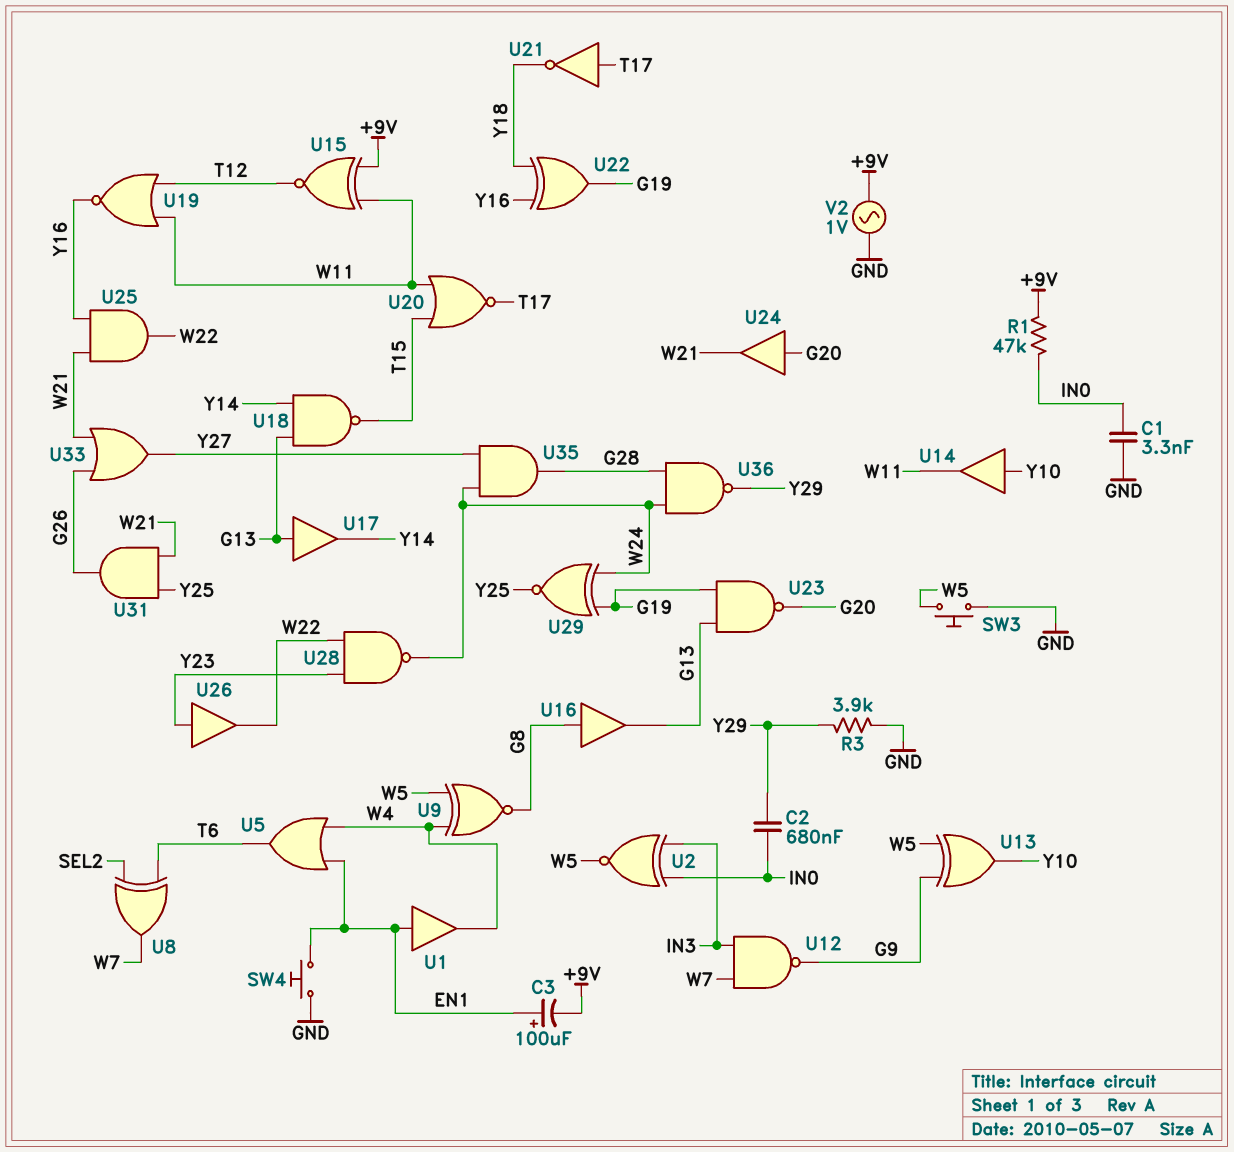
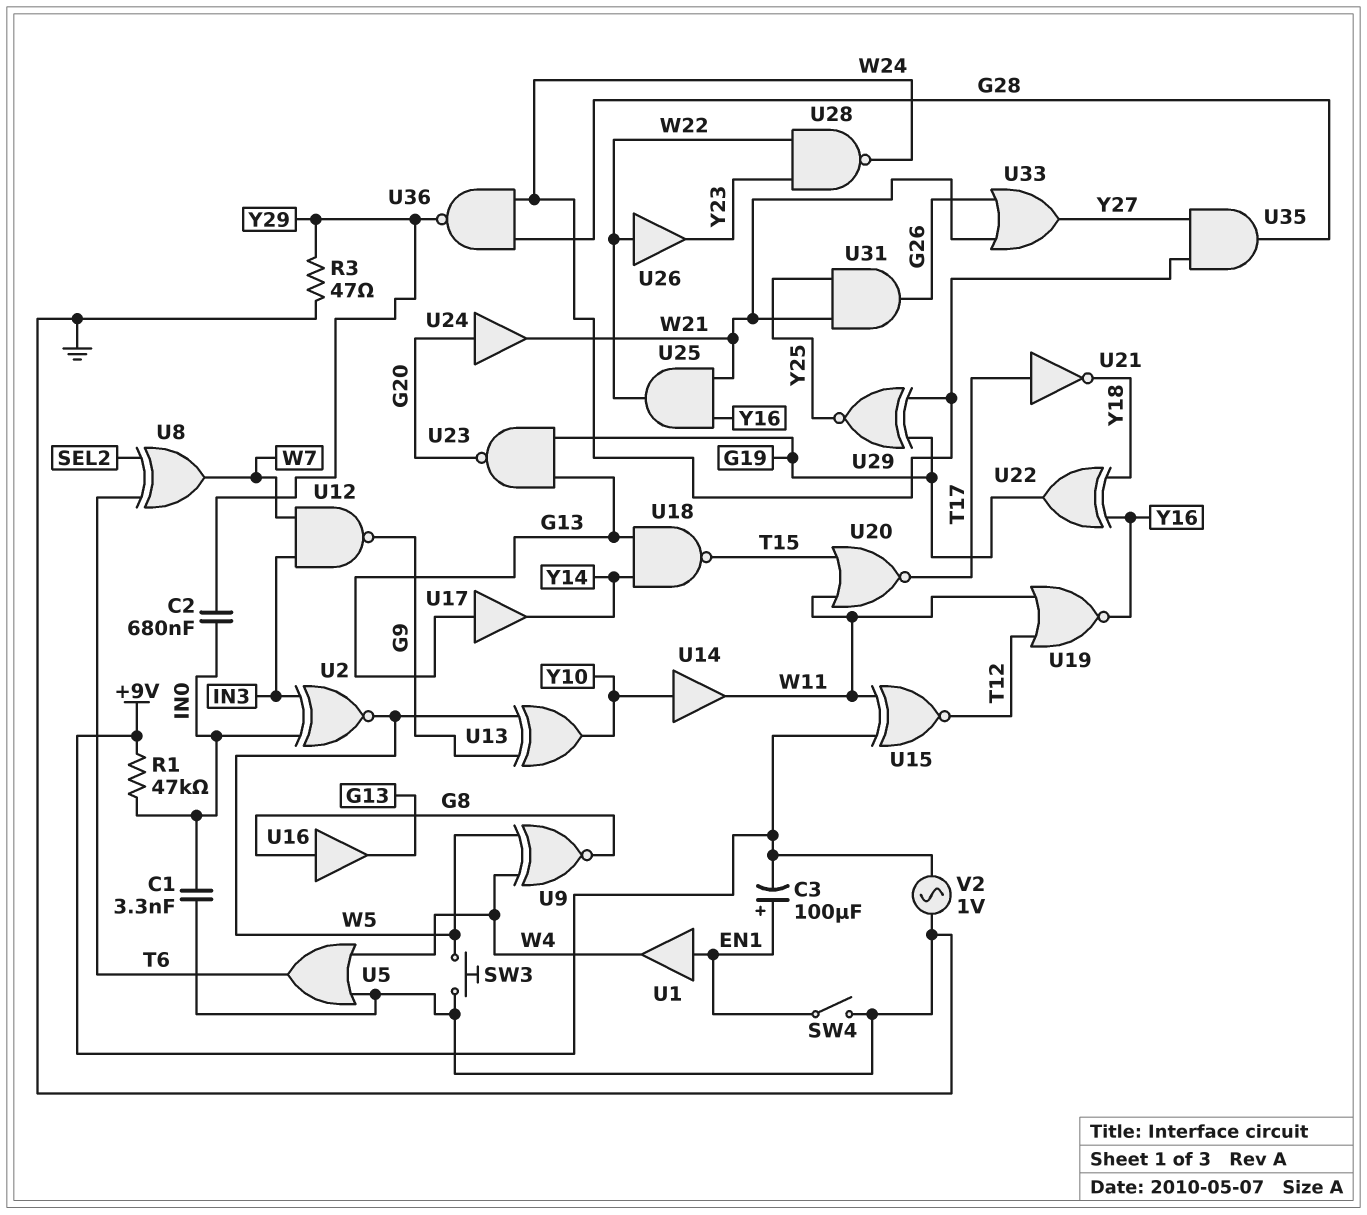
R3: 3.9k (GND, Y29) -> 47 (GND, Y29)
SW4: button (EN1, GND) -> switch (EN1, GND)
U5: OR (in EN1, in W4, out T6) -> OR (in GND, in W4, out T6)
U26: buffer (in Y23, out W22) -> buffer (in W22, out Y23)

